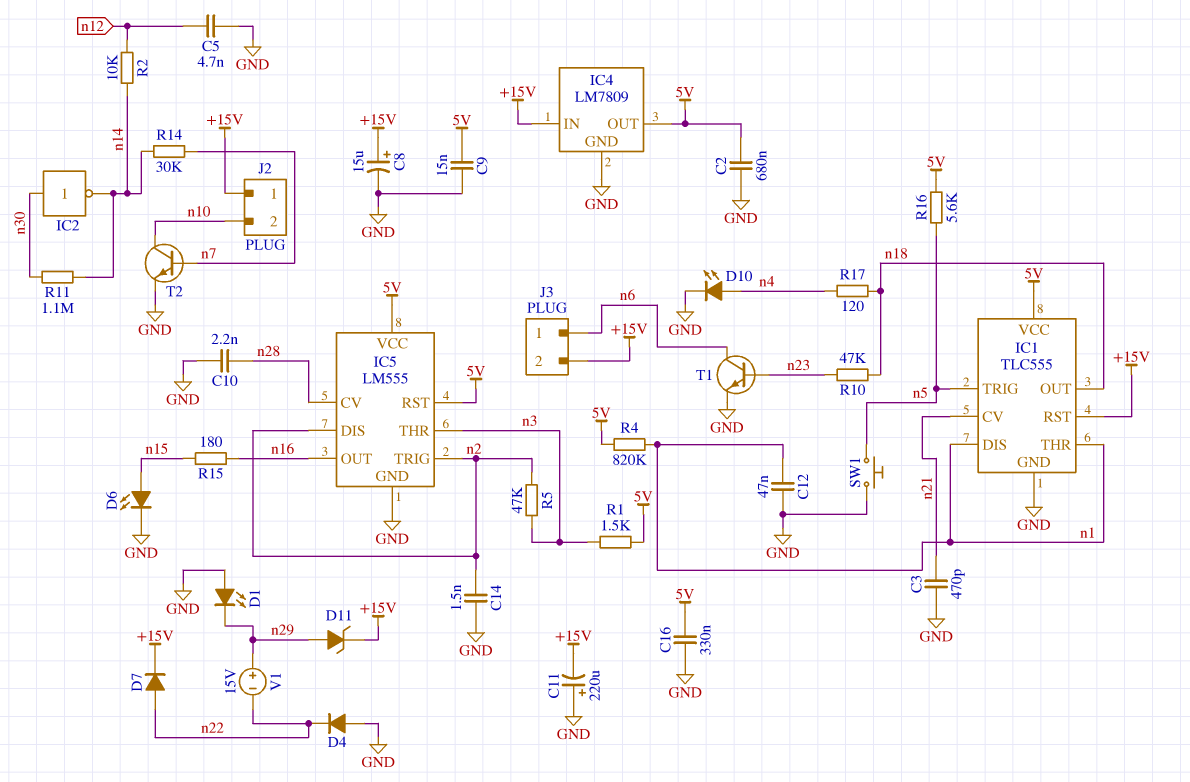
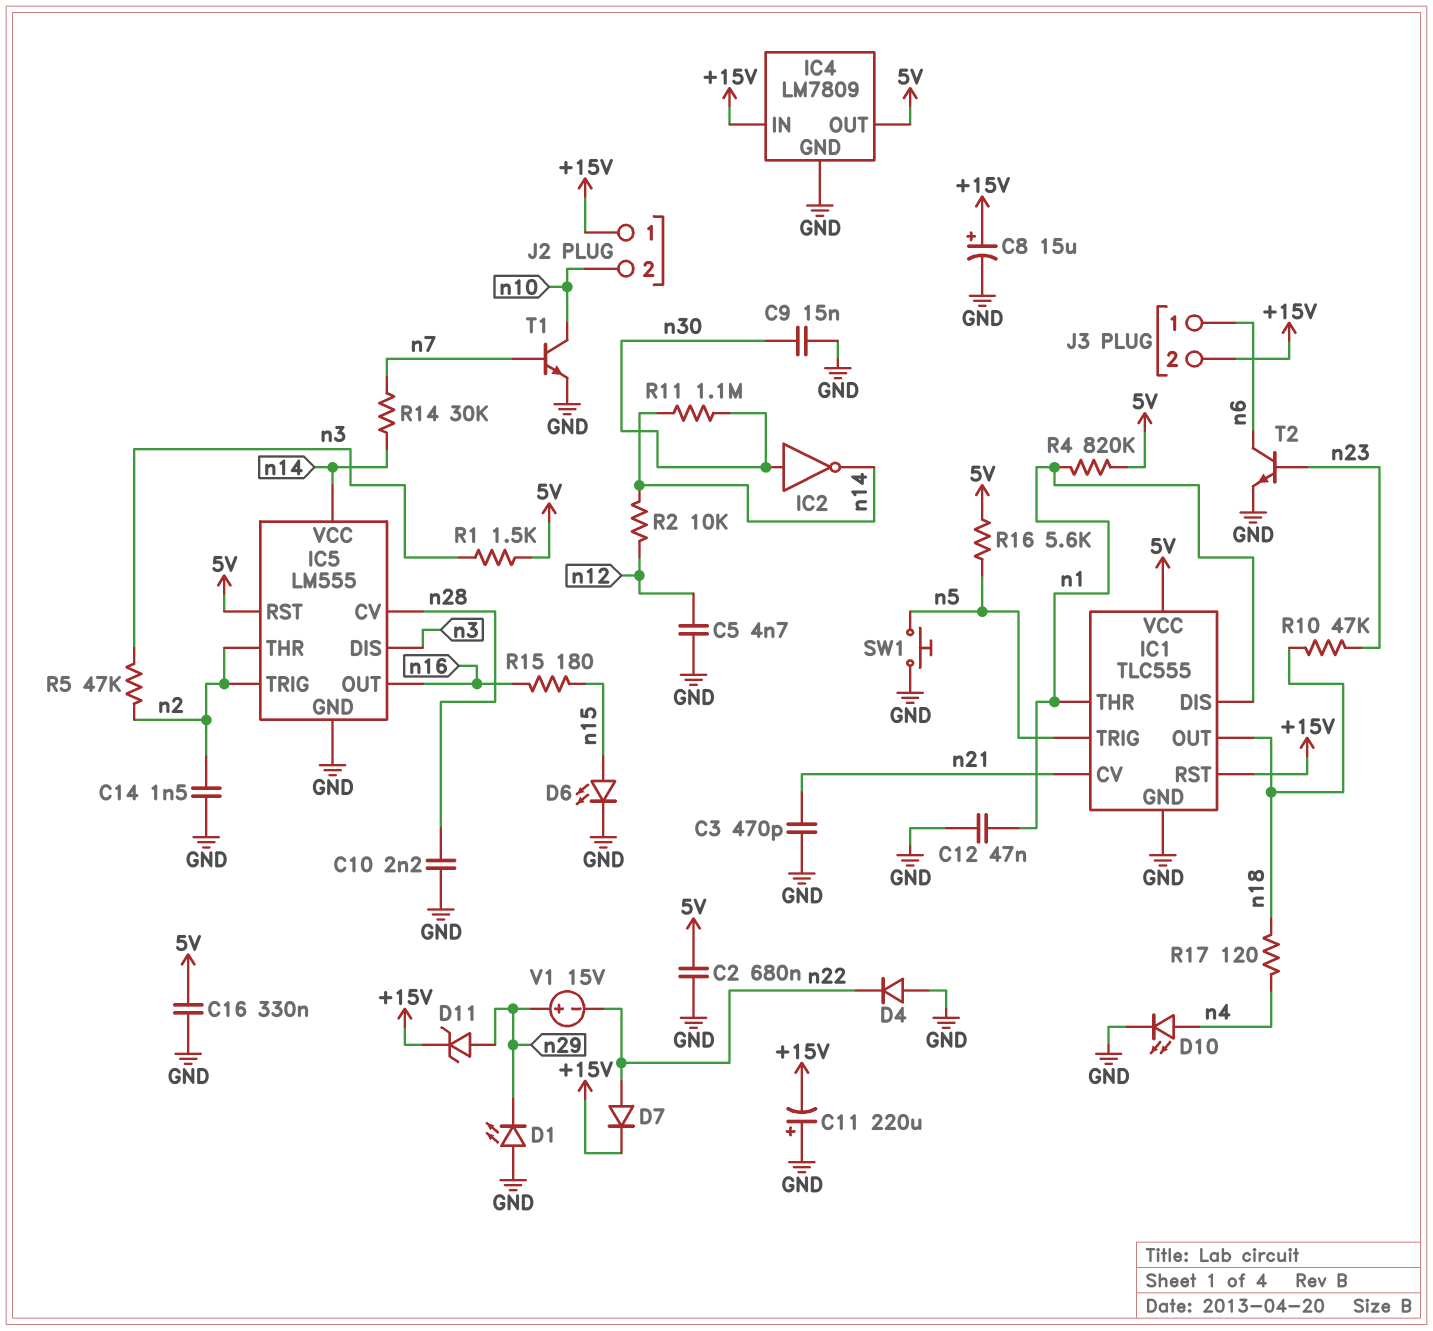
C9: 15nF (5V, GND) -> 15nF (GND, n30)
IC5 pin DIS: n2 -> n3
IC5 pin THR: n3 -> n2
IC5 pin VCC: 5V -> n14
T1: NPN (B n23, C n6, E GND) -> NPN (B n7, C n10, E GND)
T2: NPN (B n7, C n10, E GND) -> NPN (B n23, C n6, E GND)

